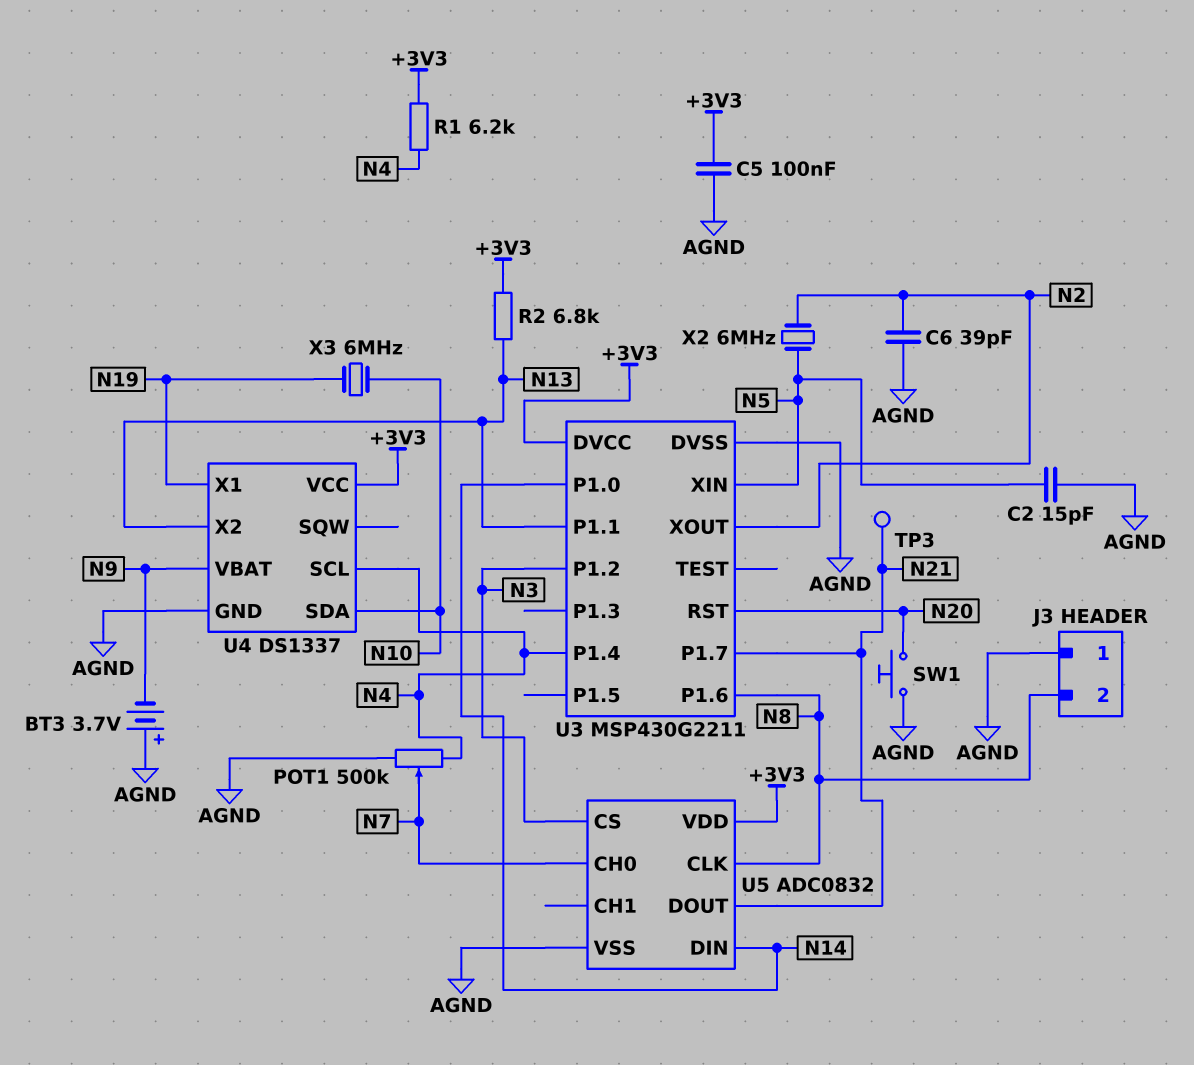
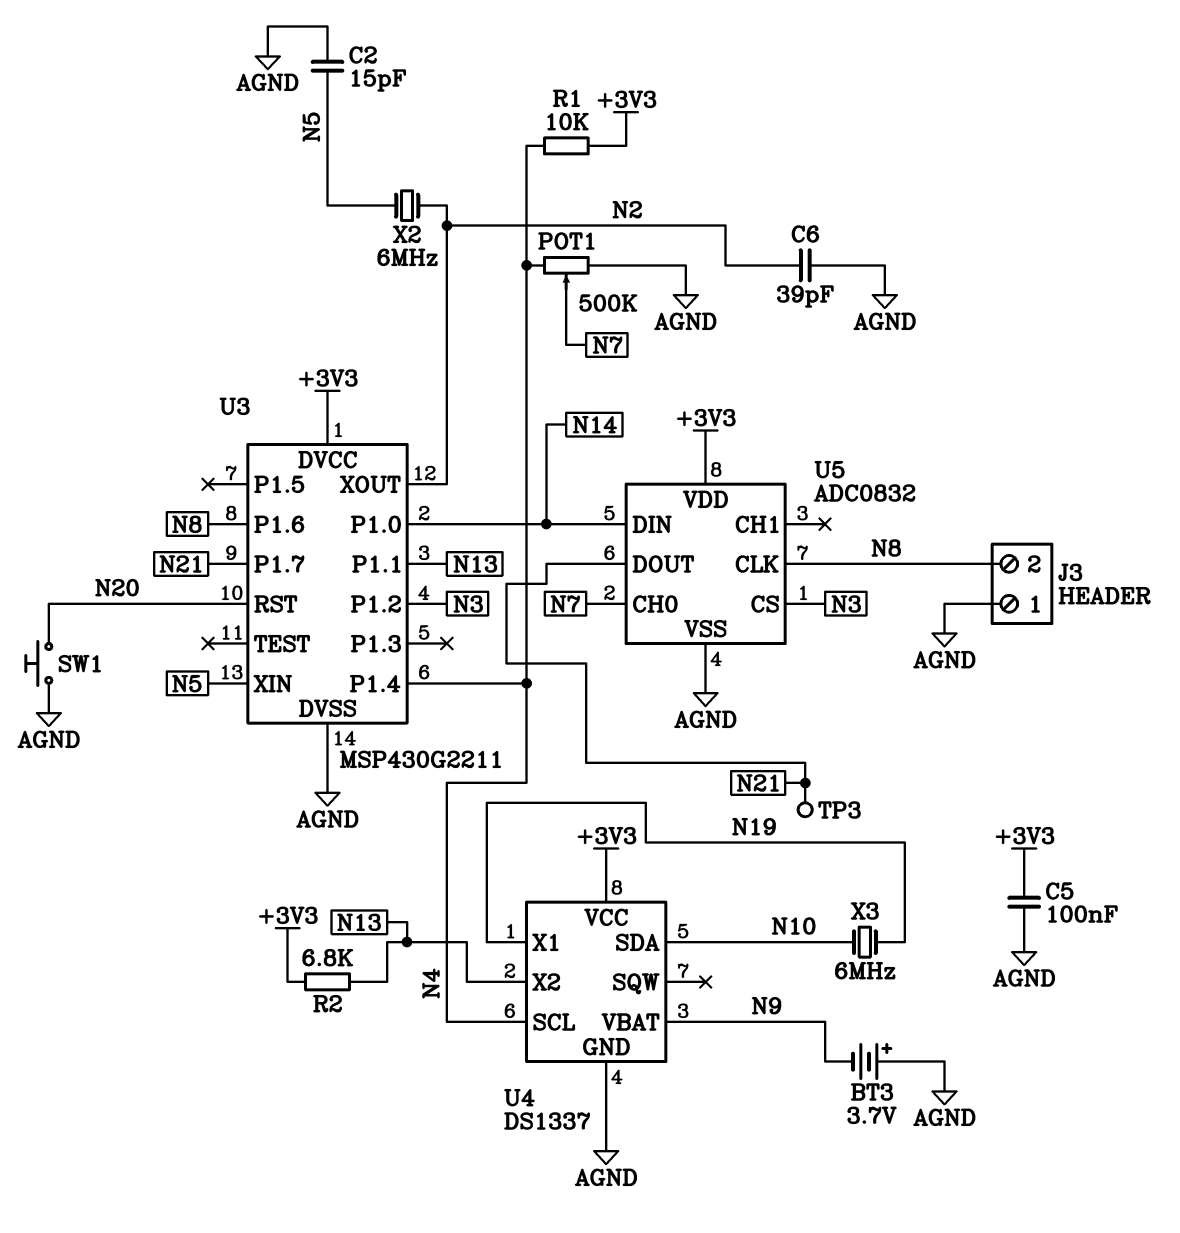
R1: 6.2k (+3V3, N4) -> 10k (+3V3, N4)

